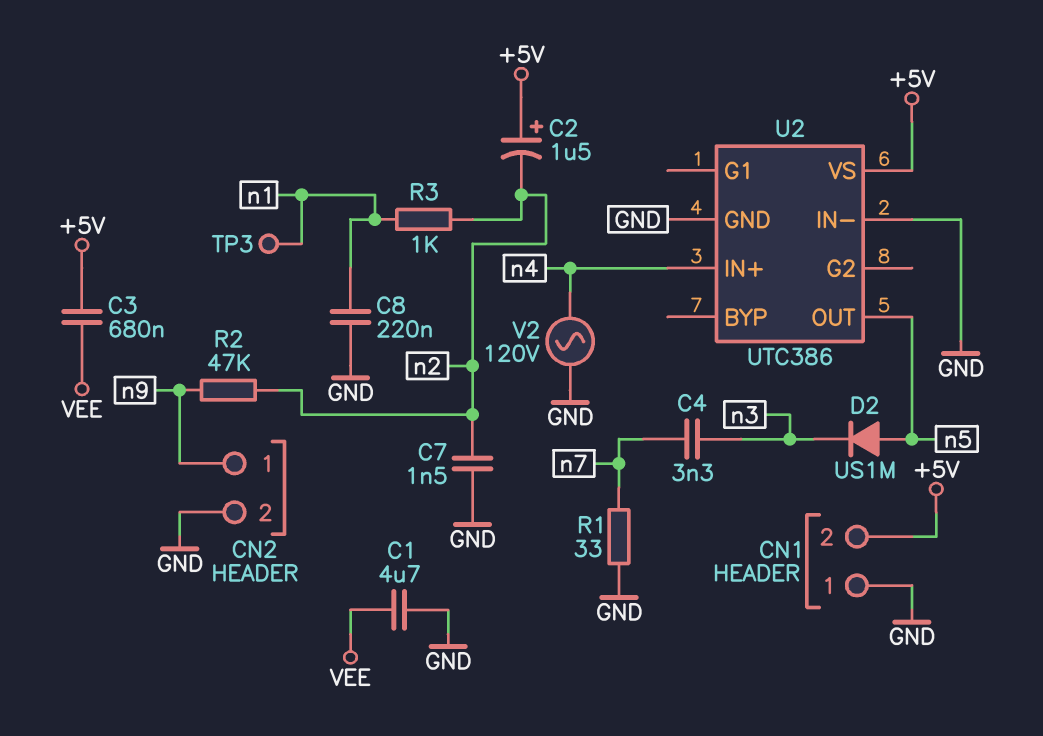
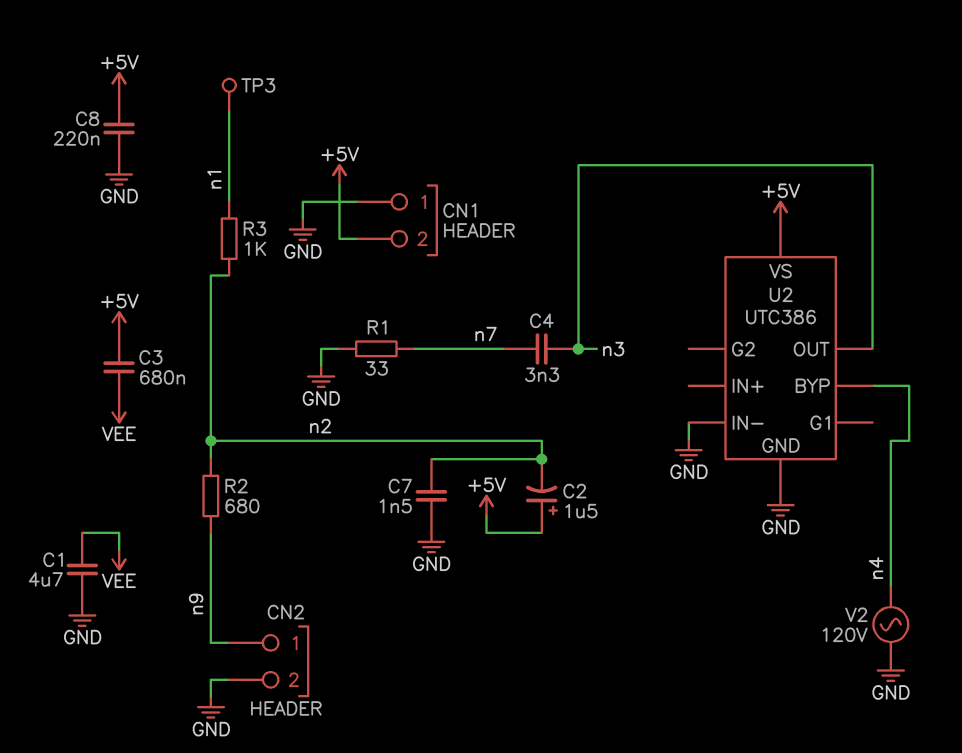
C8: 220nF (GND, n1) -> 220nF (+5V, GND)
D2: diode US1M (A n5, K n3) -> none
R2: 47k (n2, n9) -> 680 (n2, n9)
U2 pin BYP: none -> n4
U2 pin IN+: n4 -> none
U2 pin OUT: n5 -> n3

